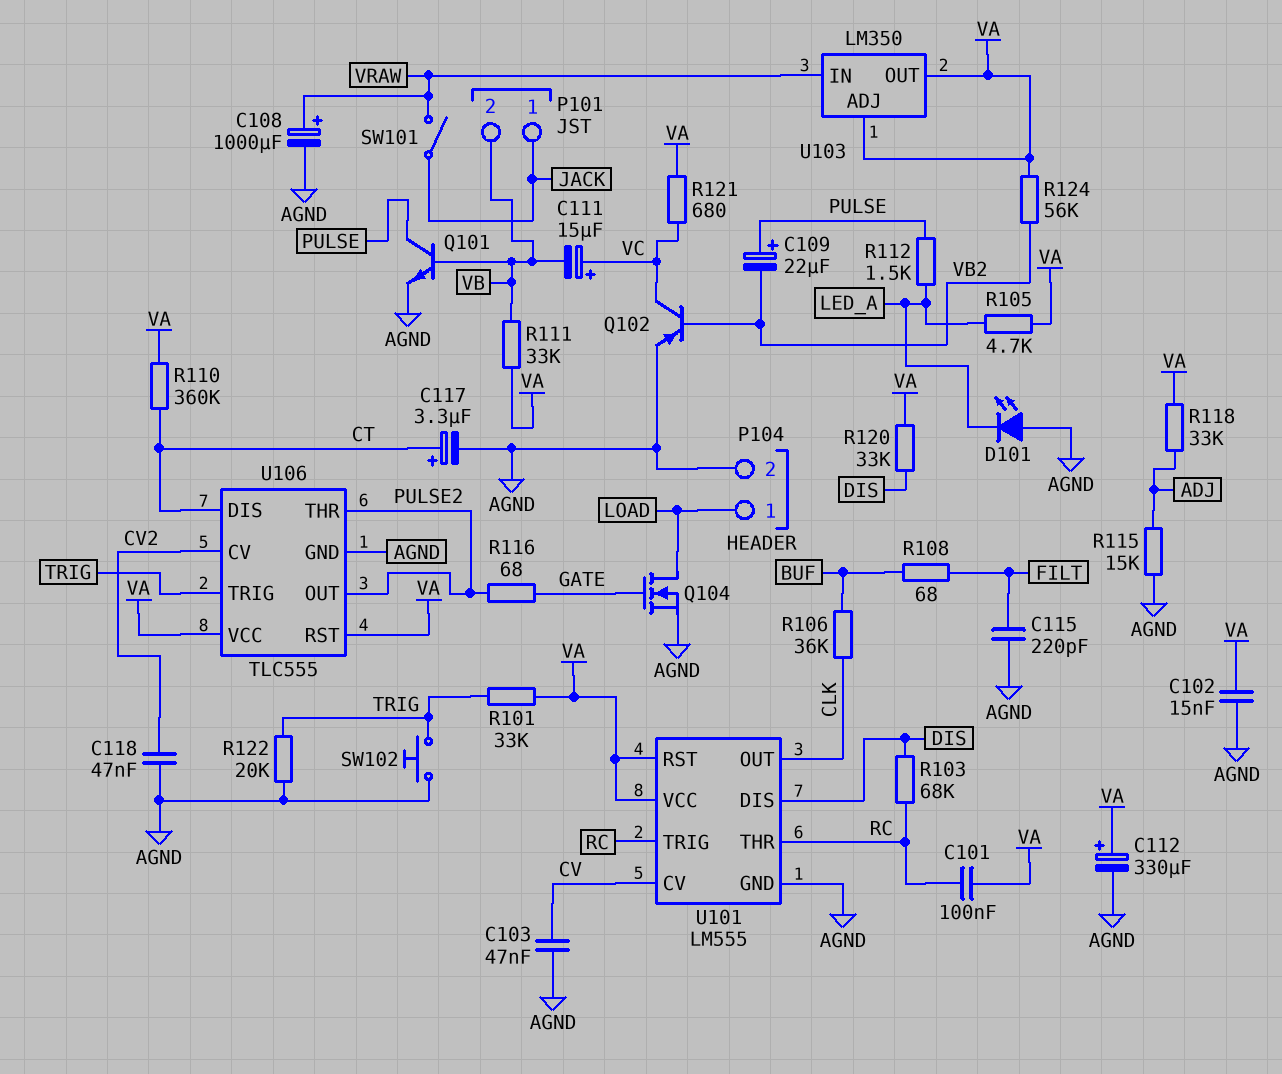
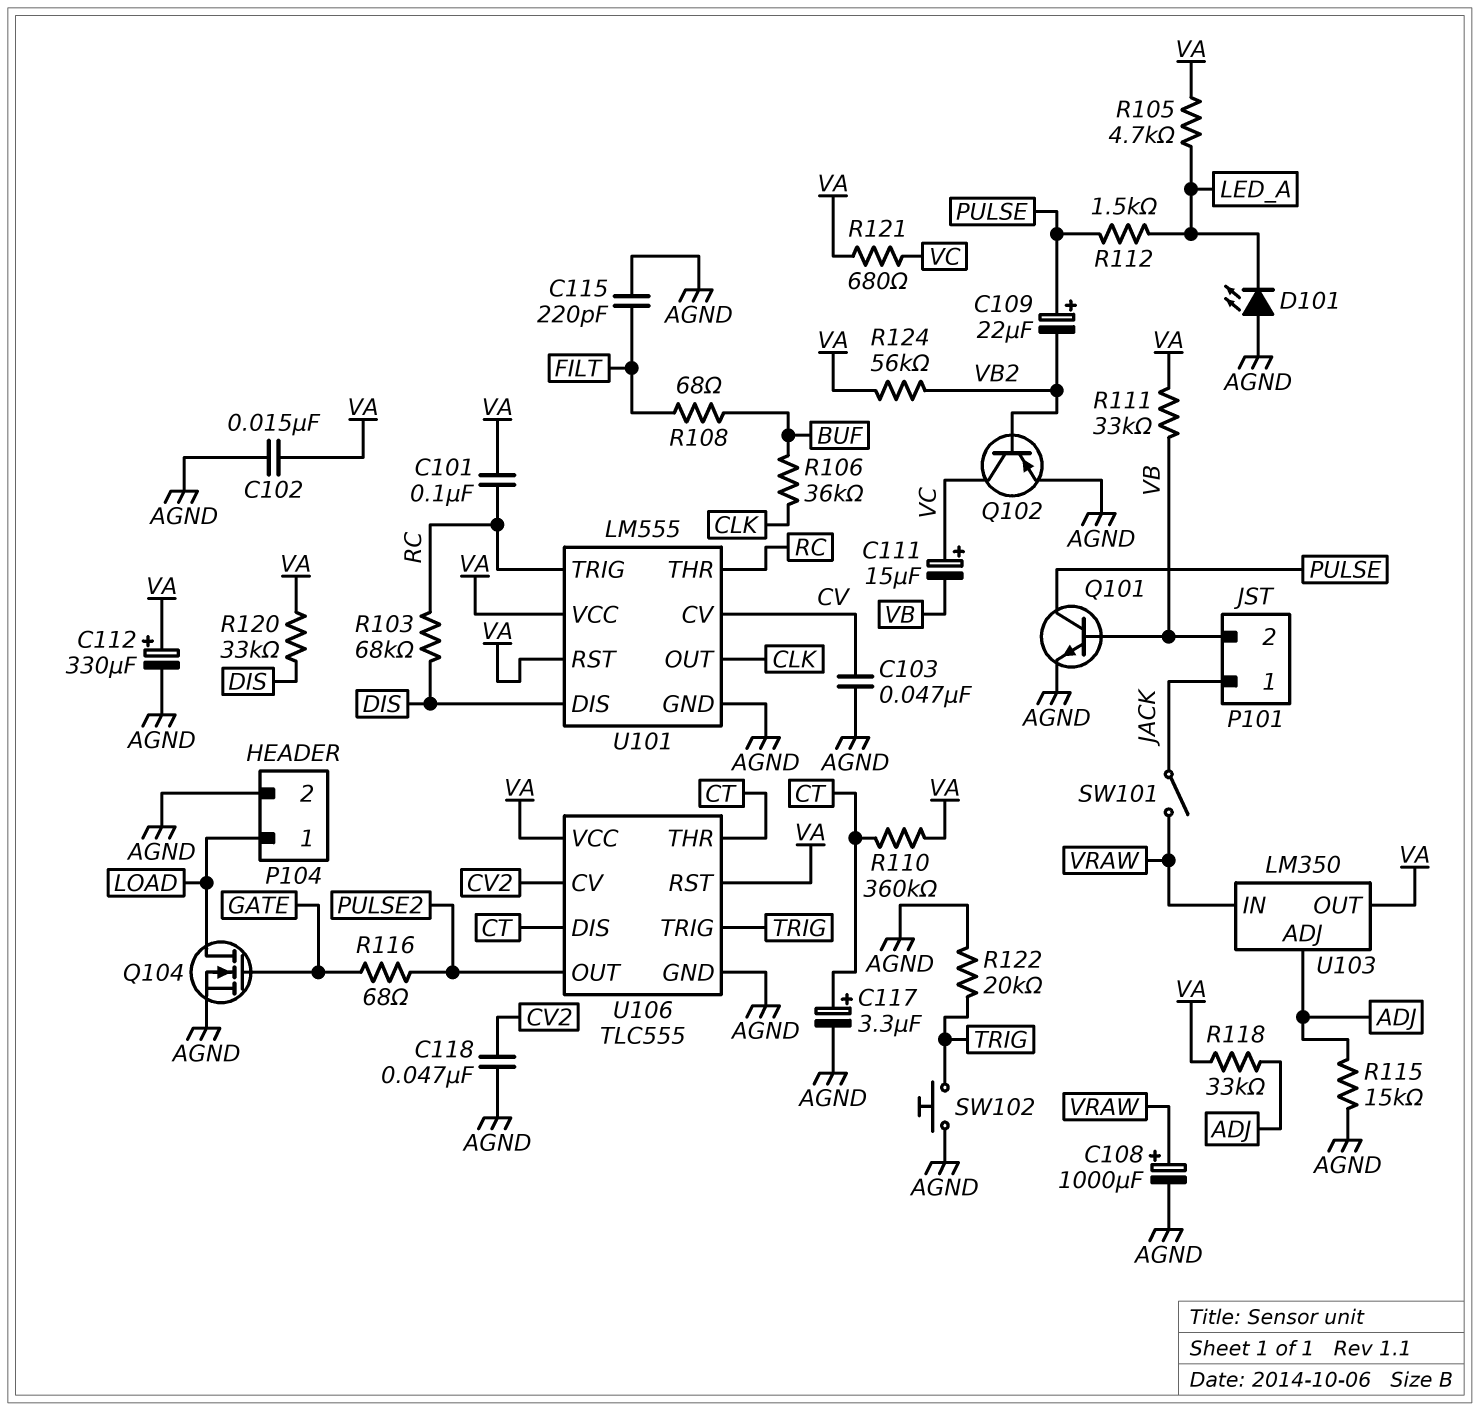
R101: 33k (TRIG, VA) -> none
U103 pin ADJ: VA -> ADJ
U106 pin THR: PULSE2 -> CT

